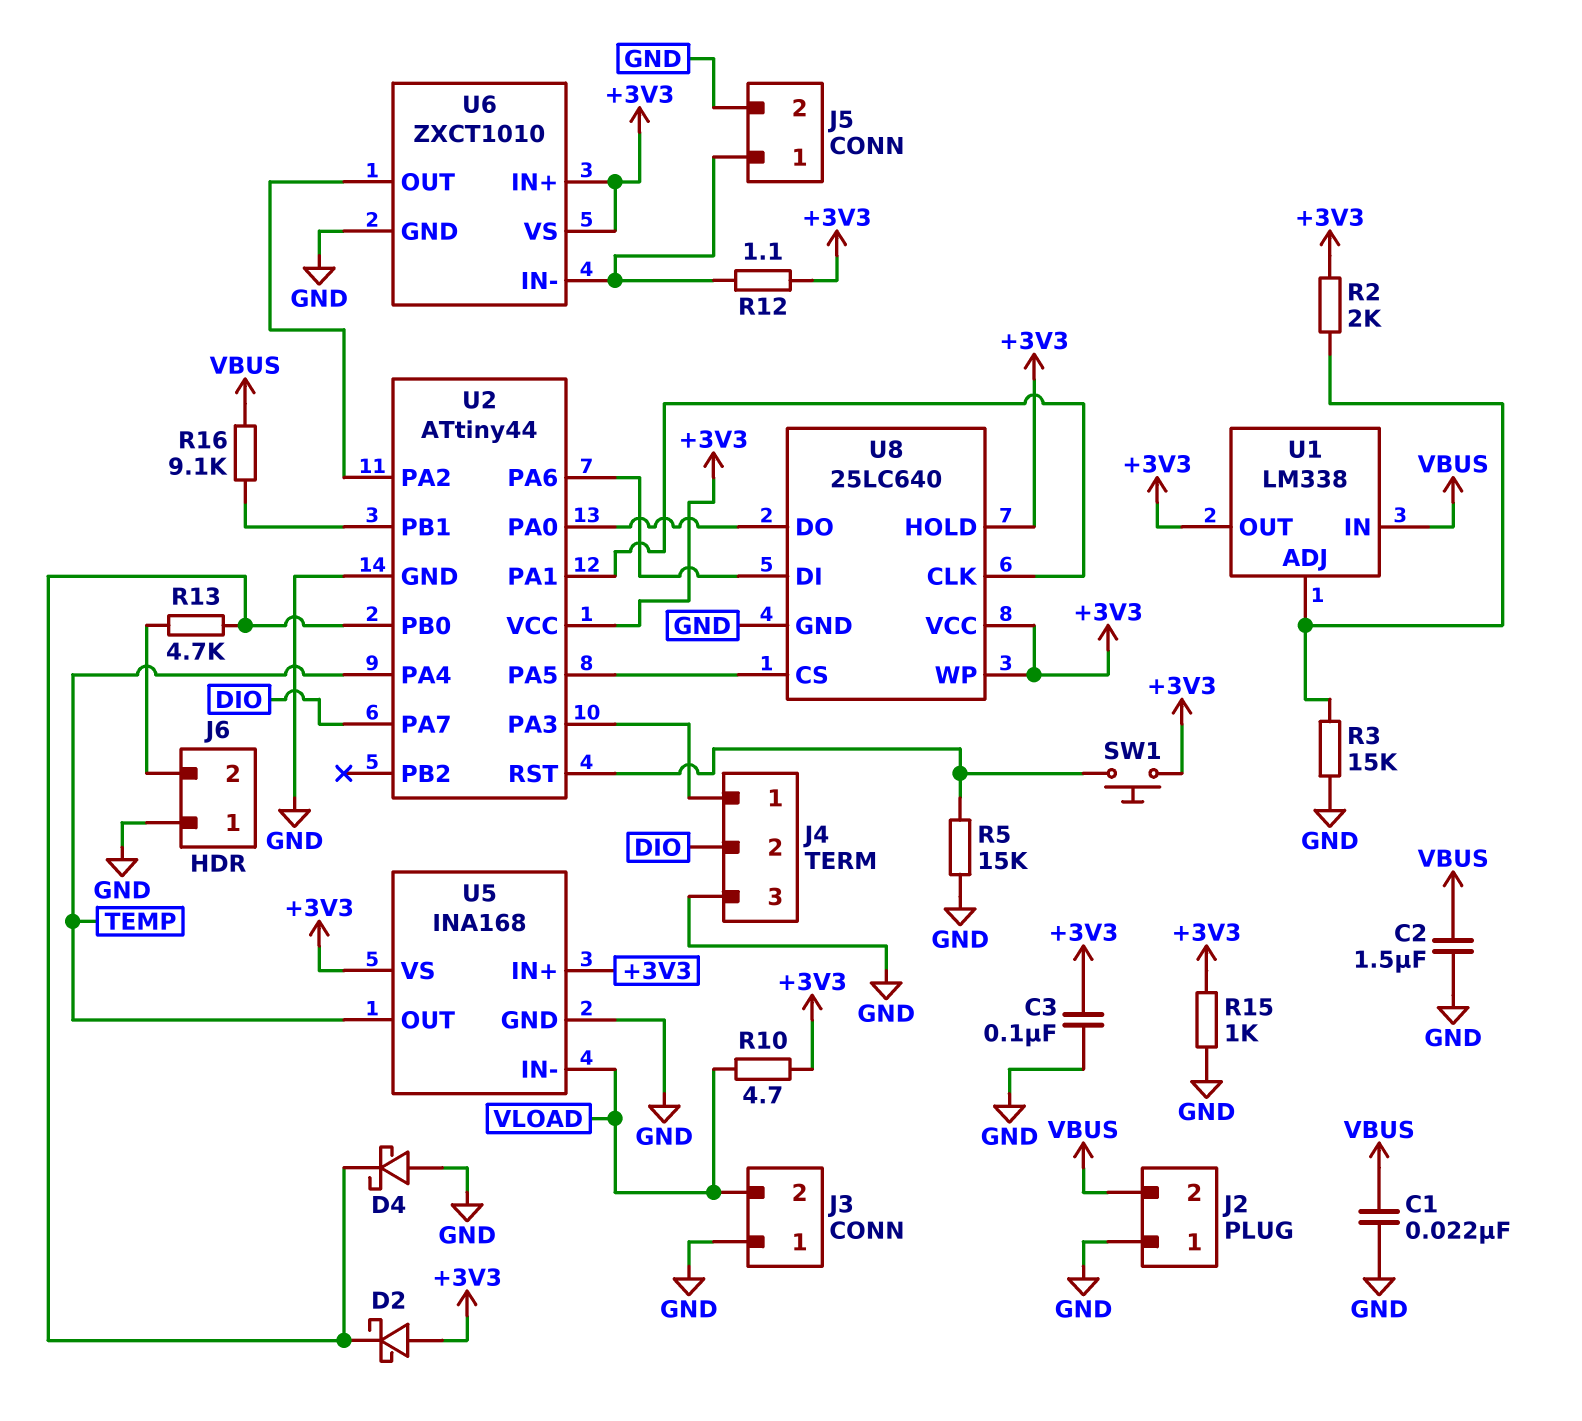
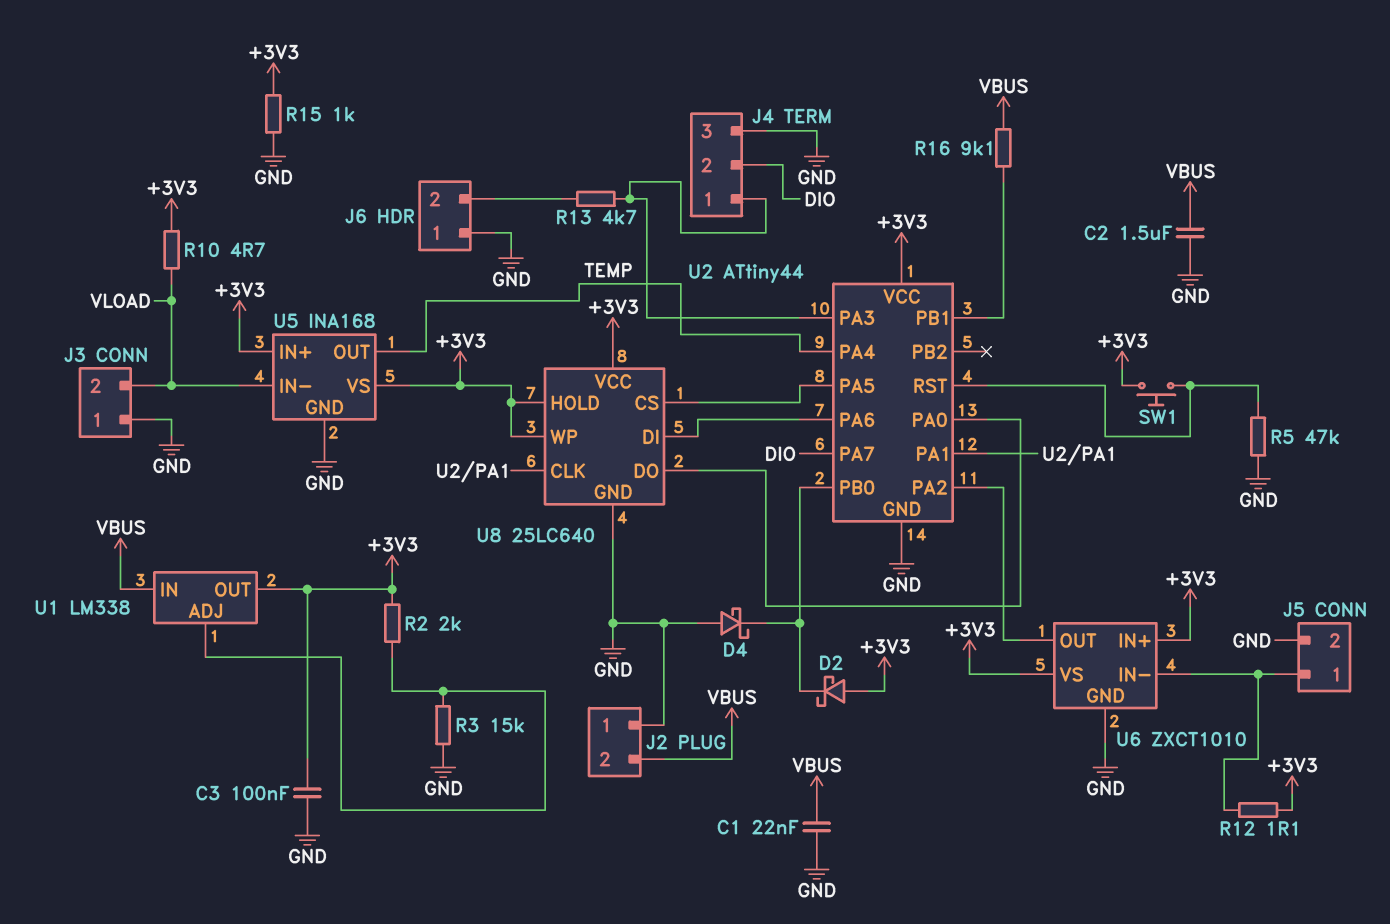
R5: 15k (GND, U2/RST) -> 47k (GND, U2/RST)
R13: 4.7k (J6/2, U2/PB0) -> 4.7k (J4/1, J6/2)

